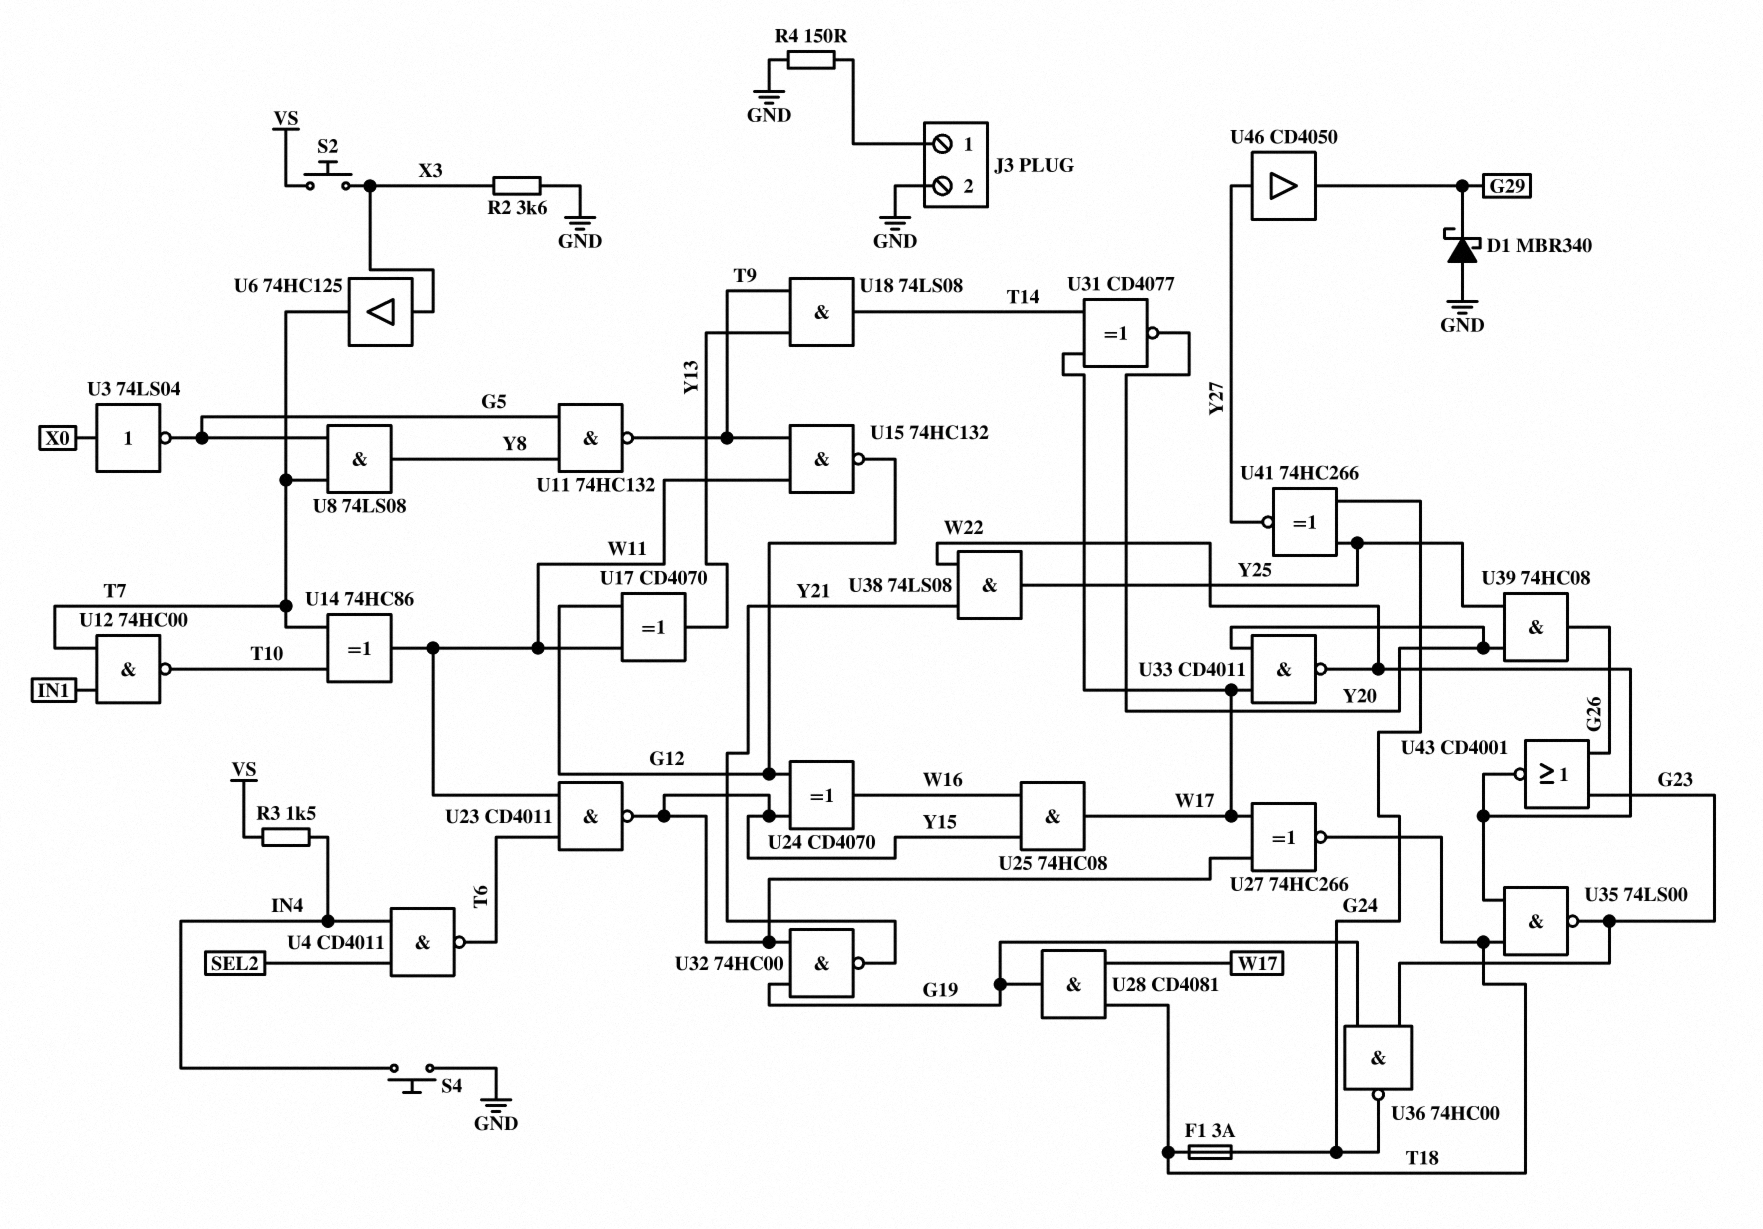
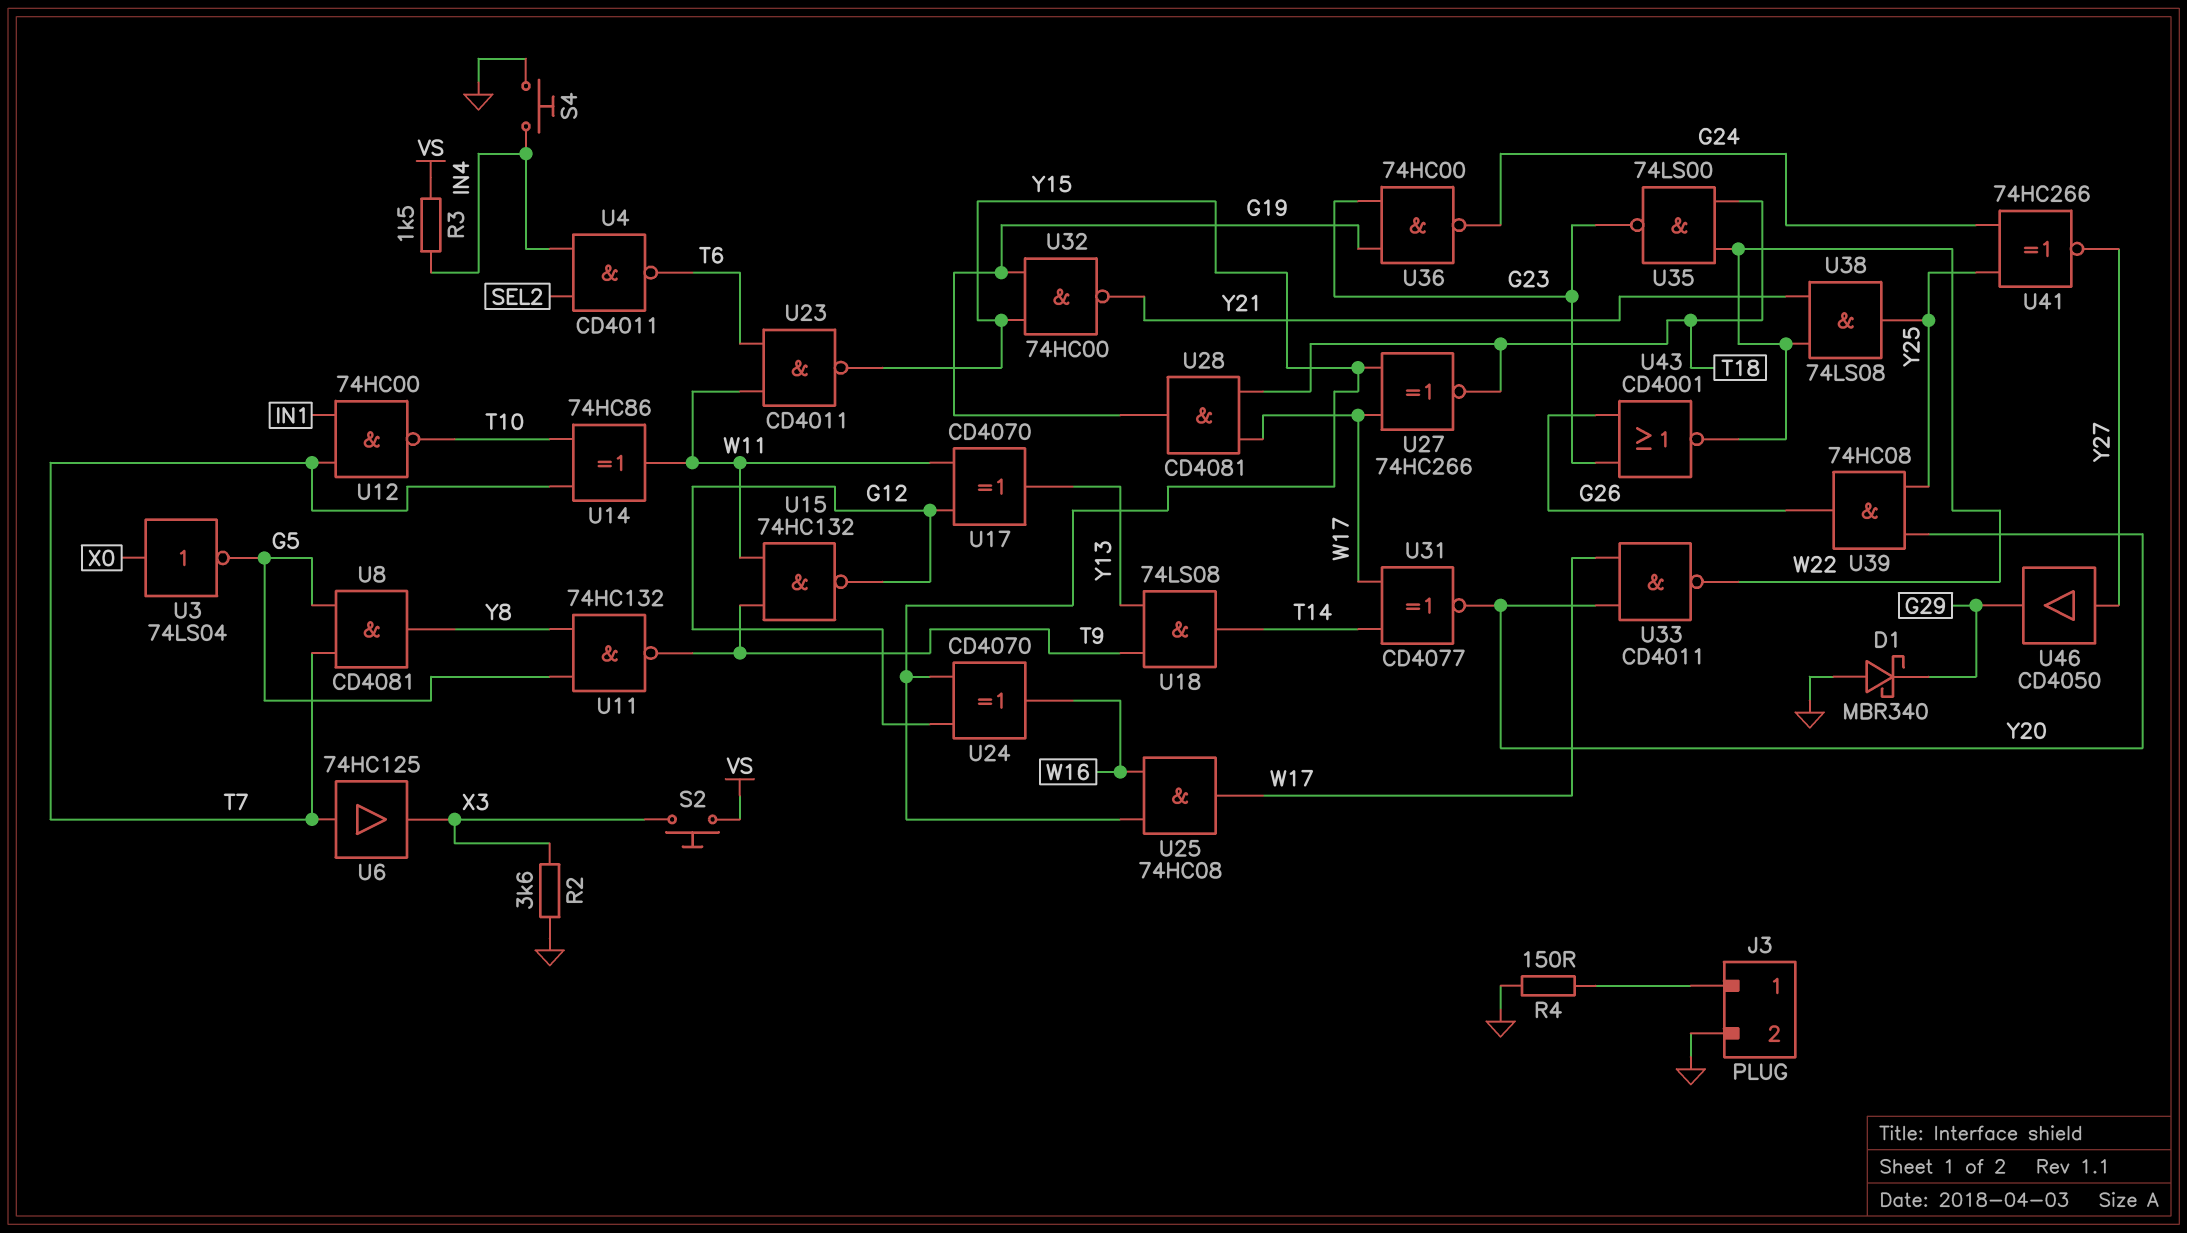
F1: 3A (G24, T18) -> none
U6: buffer 74HC125 (in X3, out T7) -> buffer 74HC125 (in T7, out X3)
U8: AND 74LS08 (in G5, in T7, out Y8) -> AND CD4081 (in G5, in T7, out Y8)

